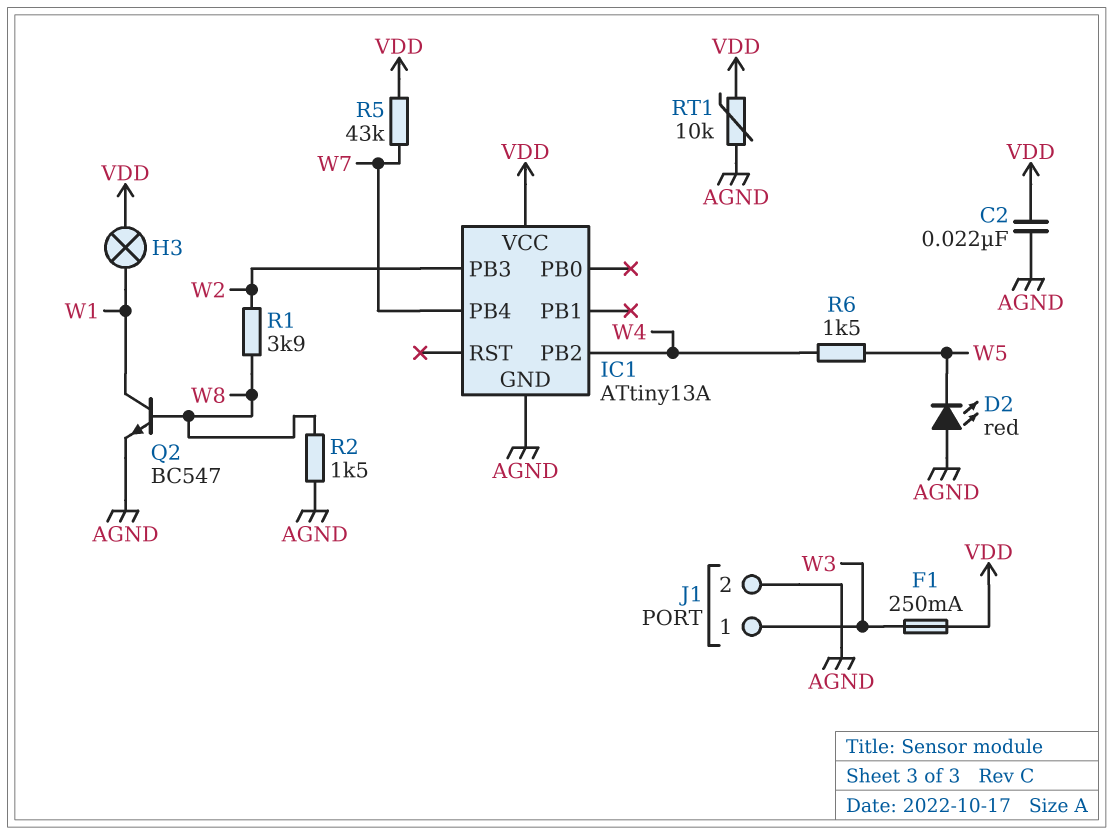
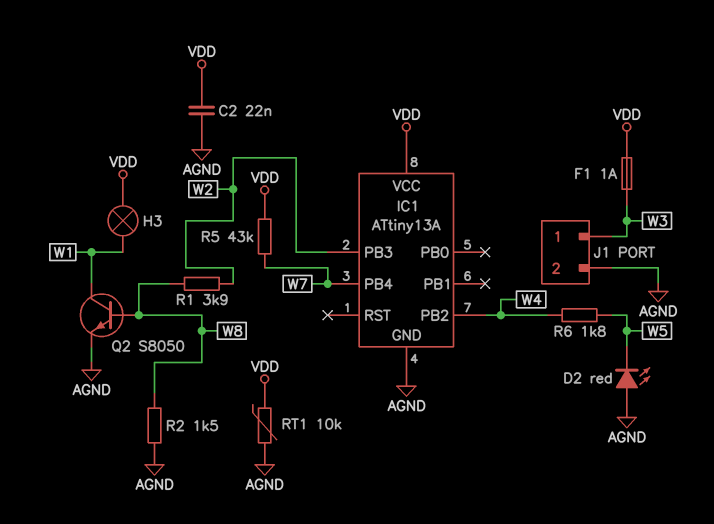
F1: 250mA (VDD, W3) -> 1A (VDD, W3)
Q2: NPN BC547 (B W8, C W1, E AGND) -> NPN S8050 (B W8, C W1, E AGND)
R6: 1.5k (W4, W5) -> 1.8k (W4, W5)

